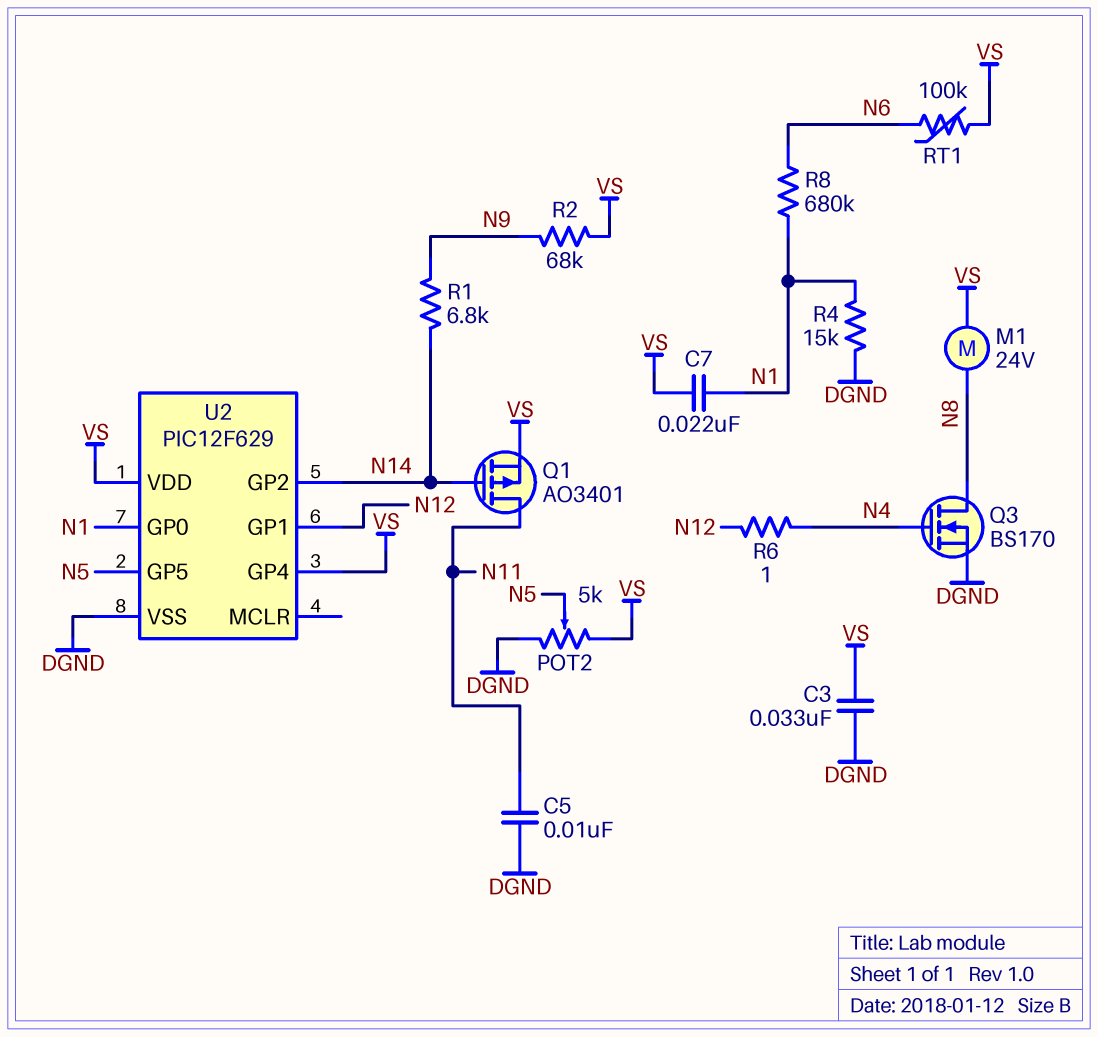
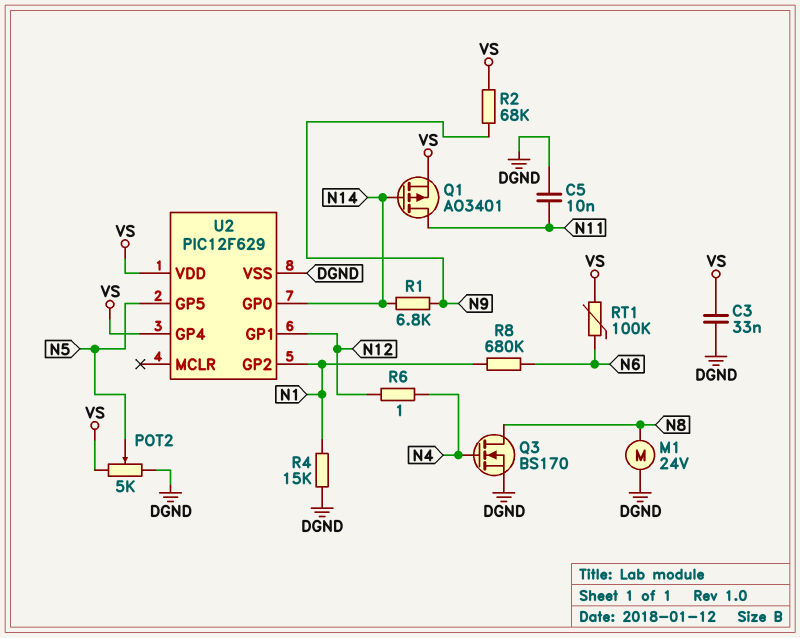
C7: 22nF (N1, VS) -> none
M1: motor 24V (N8, VS) -> motor 24V (DGND, N8)
U2 pin GP0: N1 -> N14
U2 pin GP2: N14 -> N1

